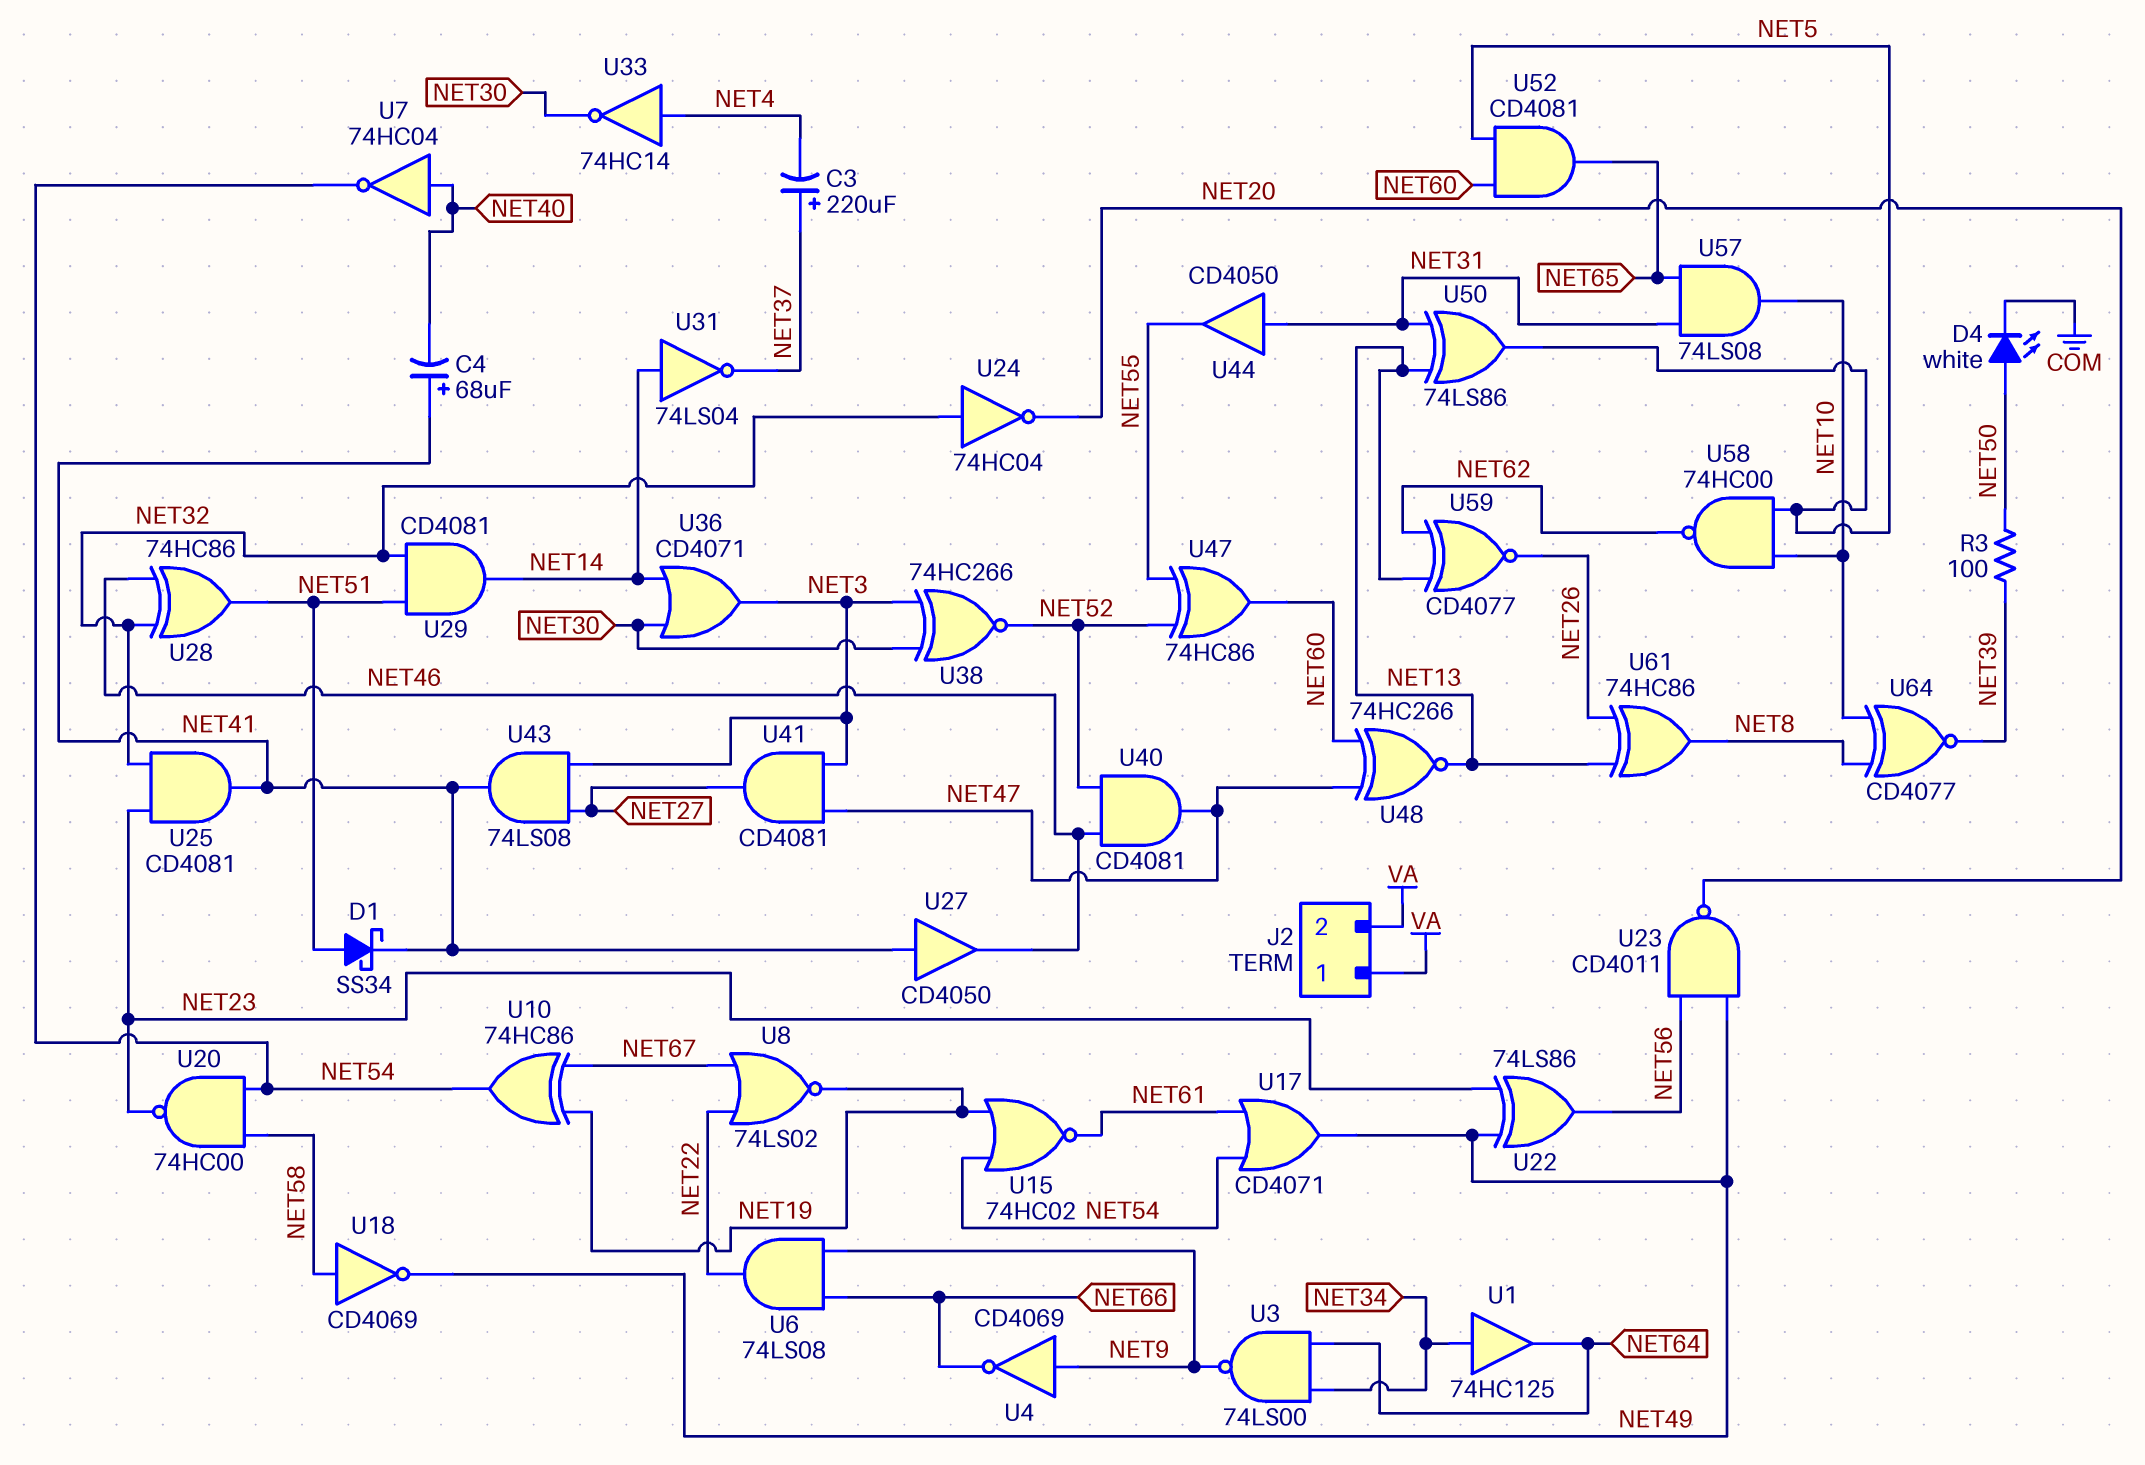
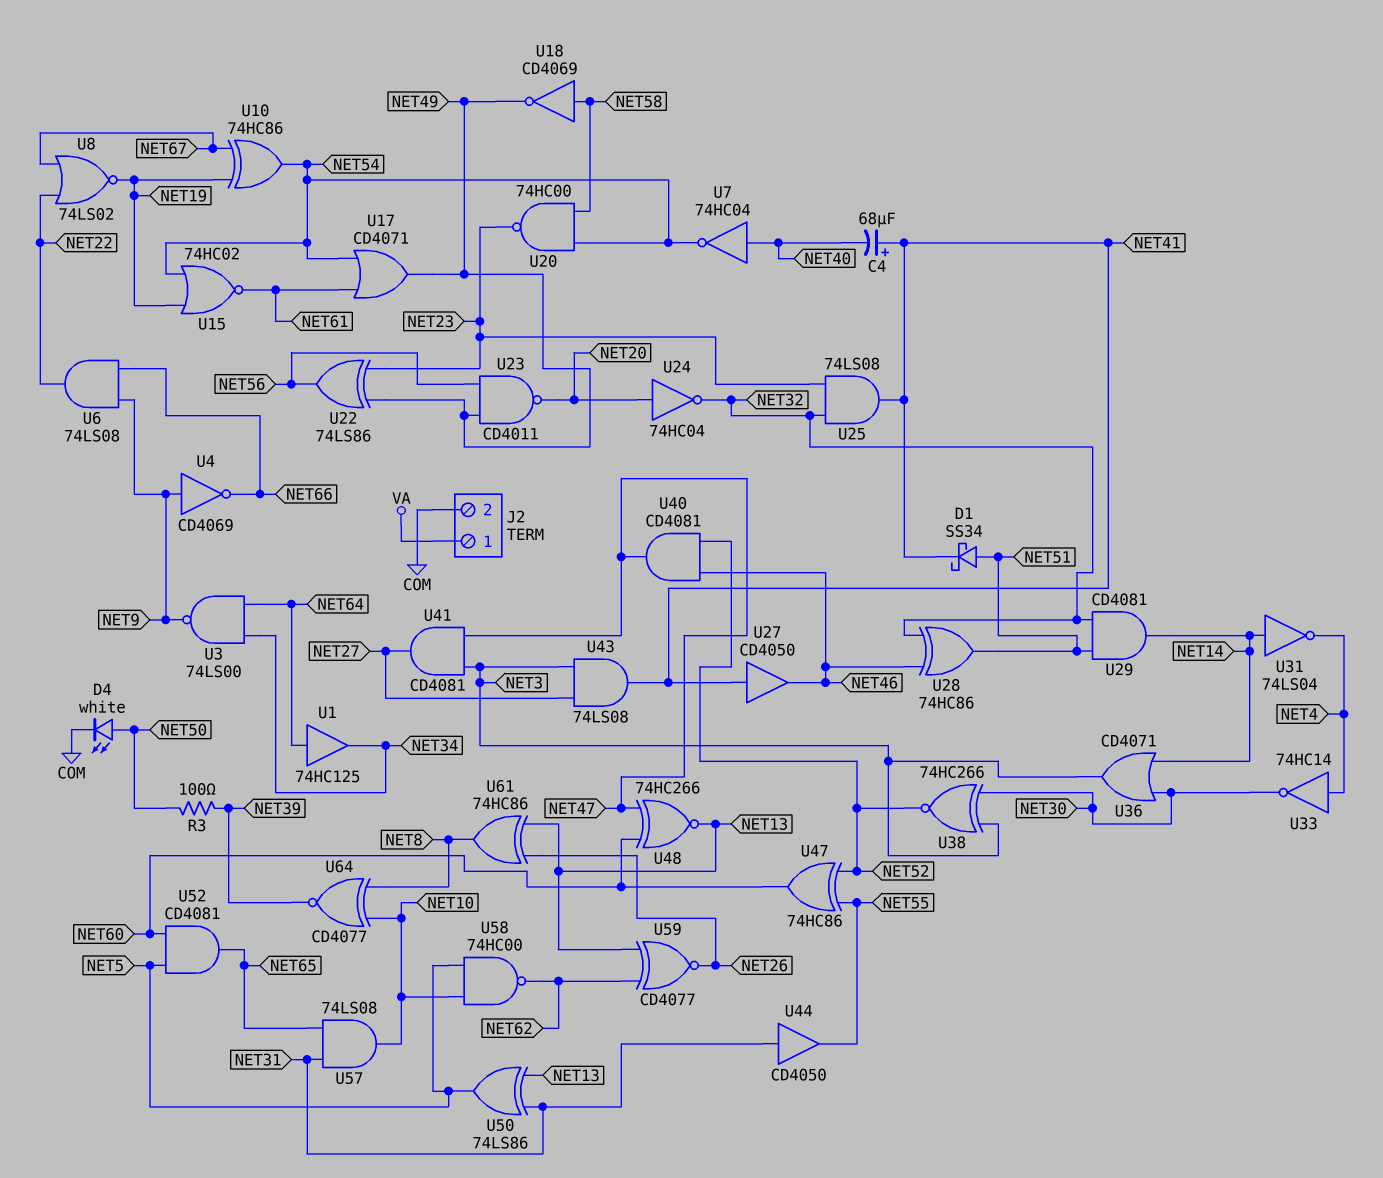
C3: 220uF (plus NET37, minus NET4) -> none
J2 pin 2: VA -> COM
U1: buffer 74HC125 (in NET34, out NET64) -> buffer 74HC125 (in NET64, out NET34)
U24: NOT 74HC04 (in NET32, out NET20) -> NOT 74HC04 (in NET20, out NET32)
U25: AND CD4081 (in NET23, in NET32, out NET41) -> AND 74LS08 (in NET23, in NET32, out NET41)
U31: NOT 74LS04 (in NET14, out NET37) -> NOT 74LS04 (in NET14, out NET4)

